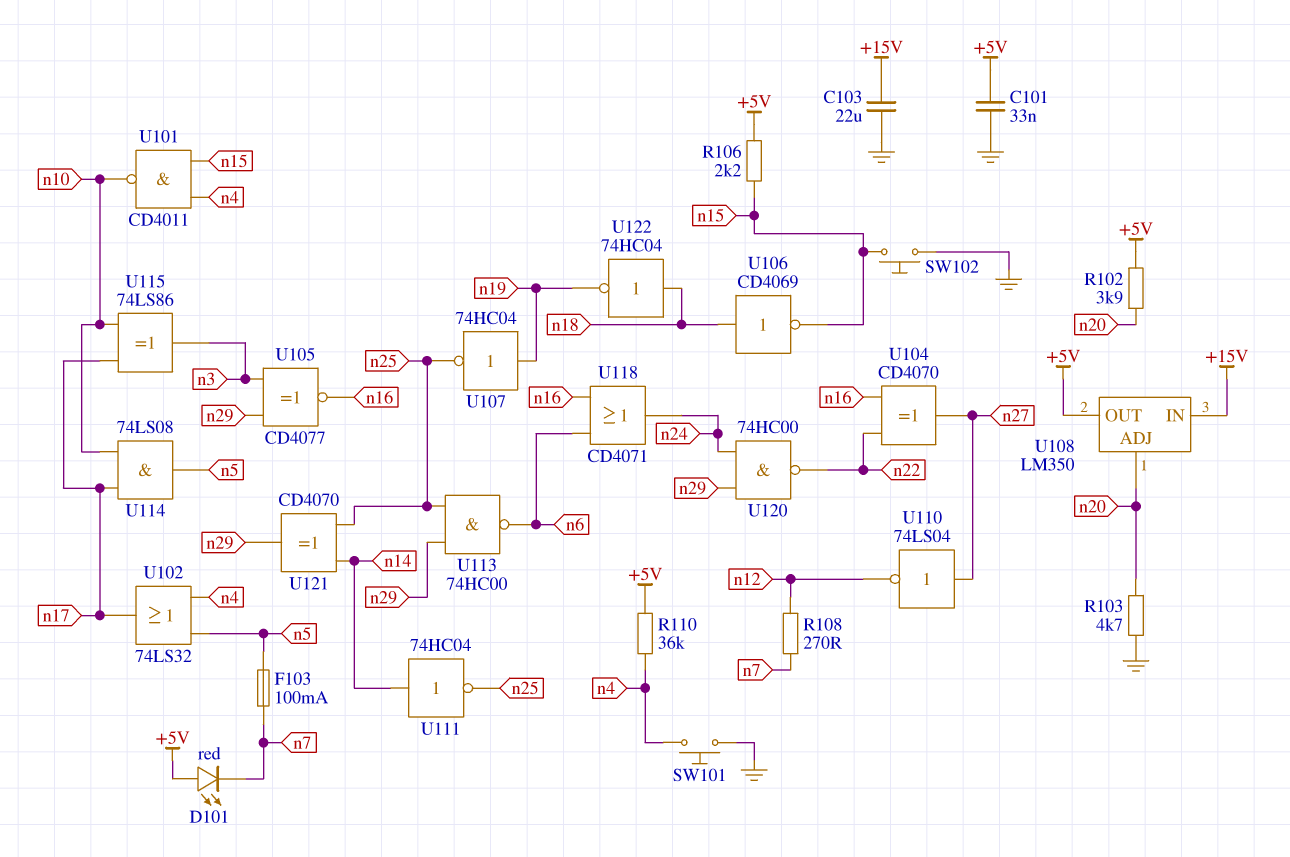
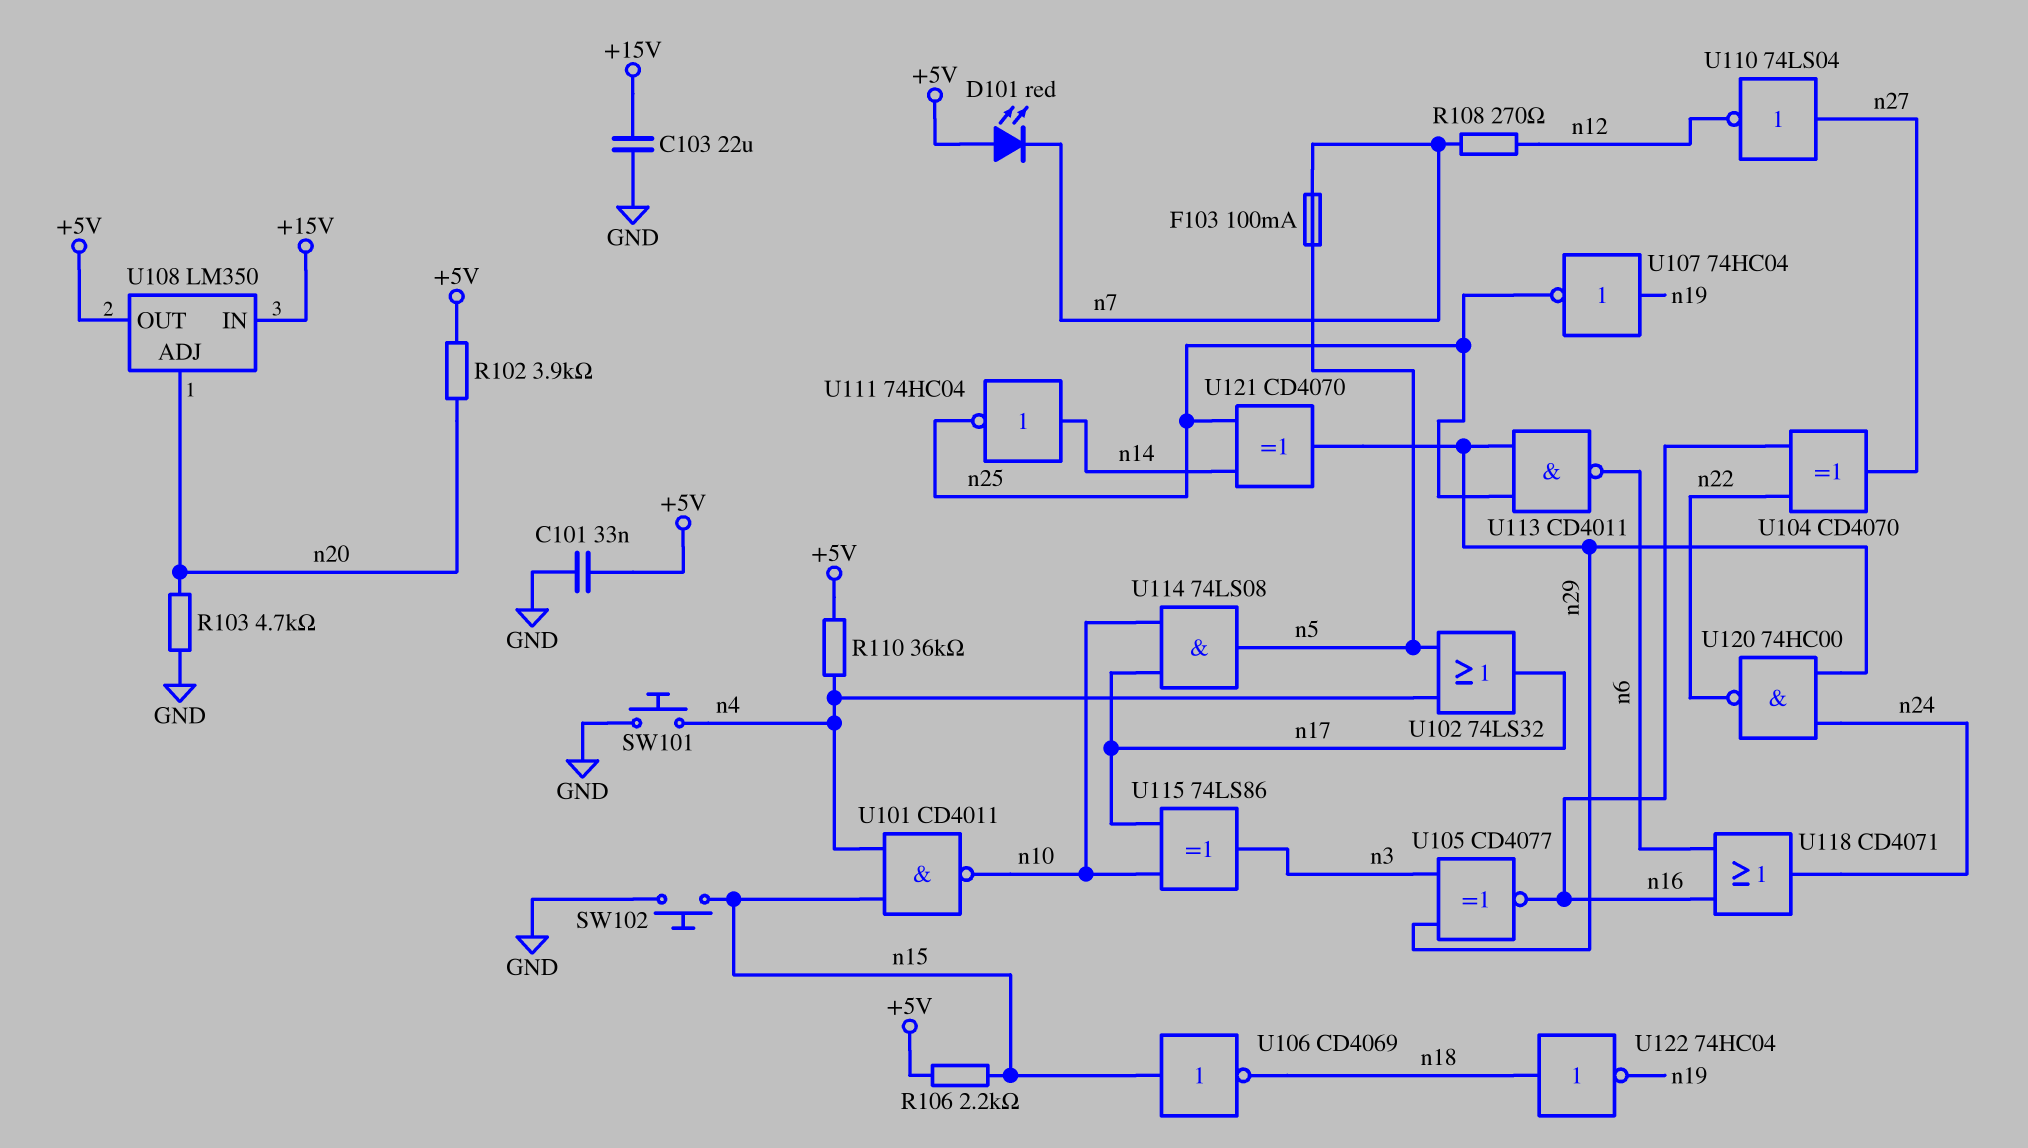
U106: NOT CD4069 (in n18, out n15) -> NOT CD4069 (in n15, out n18)
U113: NAND 74HC00 (in n25, in n29, out n6) -> NAND CD4011 (in n25, in n29, out n6)

